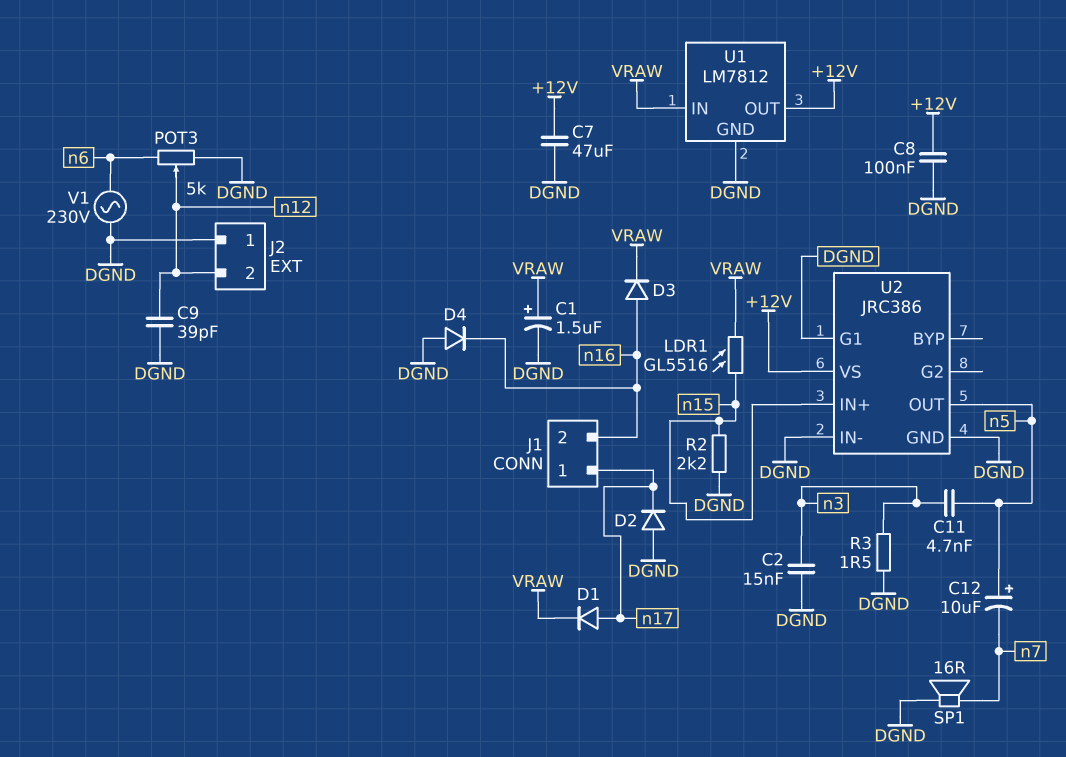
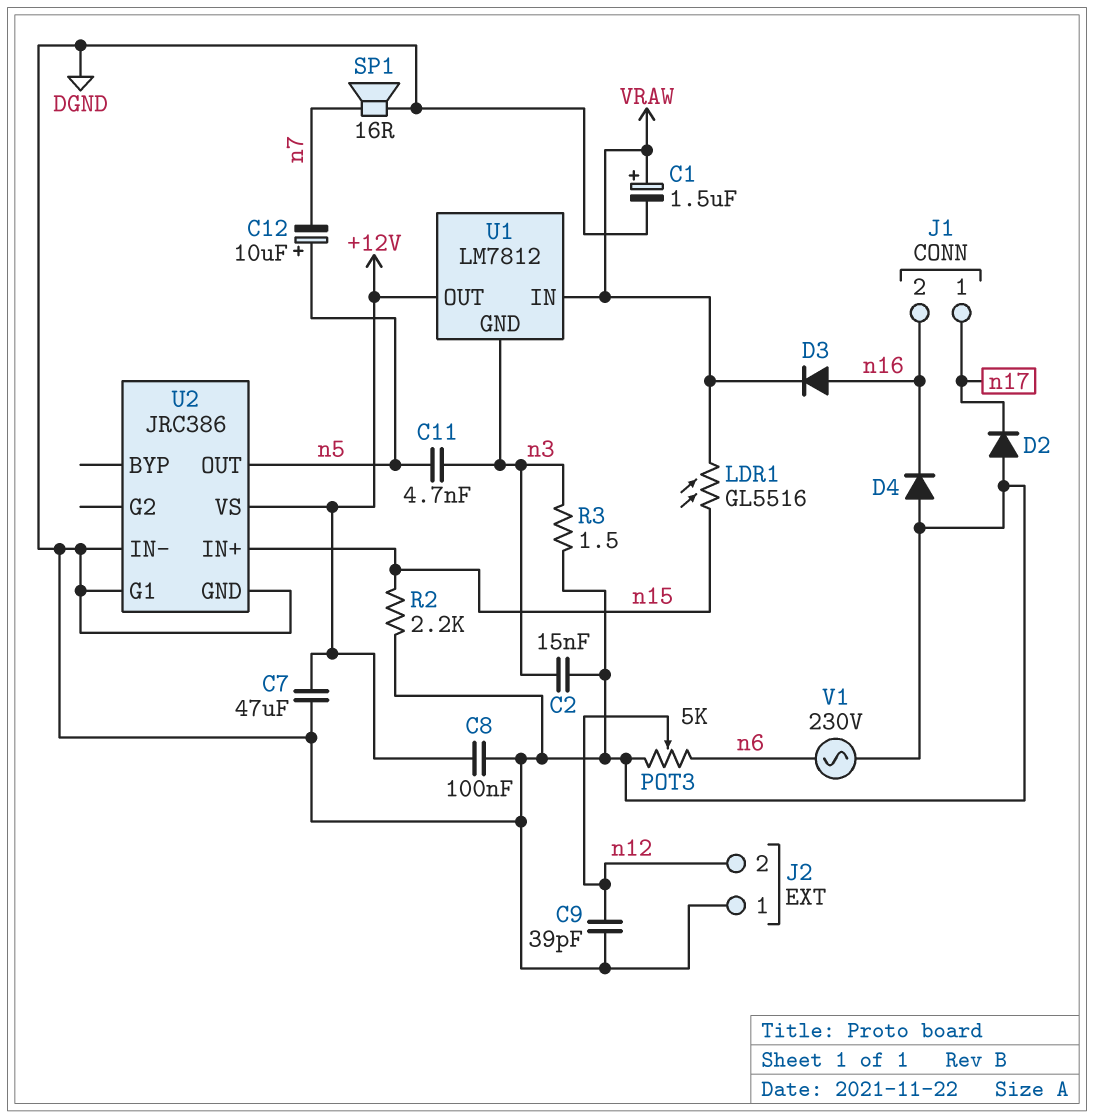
D1: diode (A n17, K VRAW) -> none
U1 pin GND: DGND -> n3

